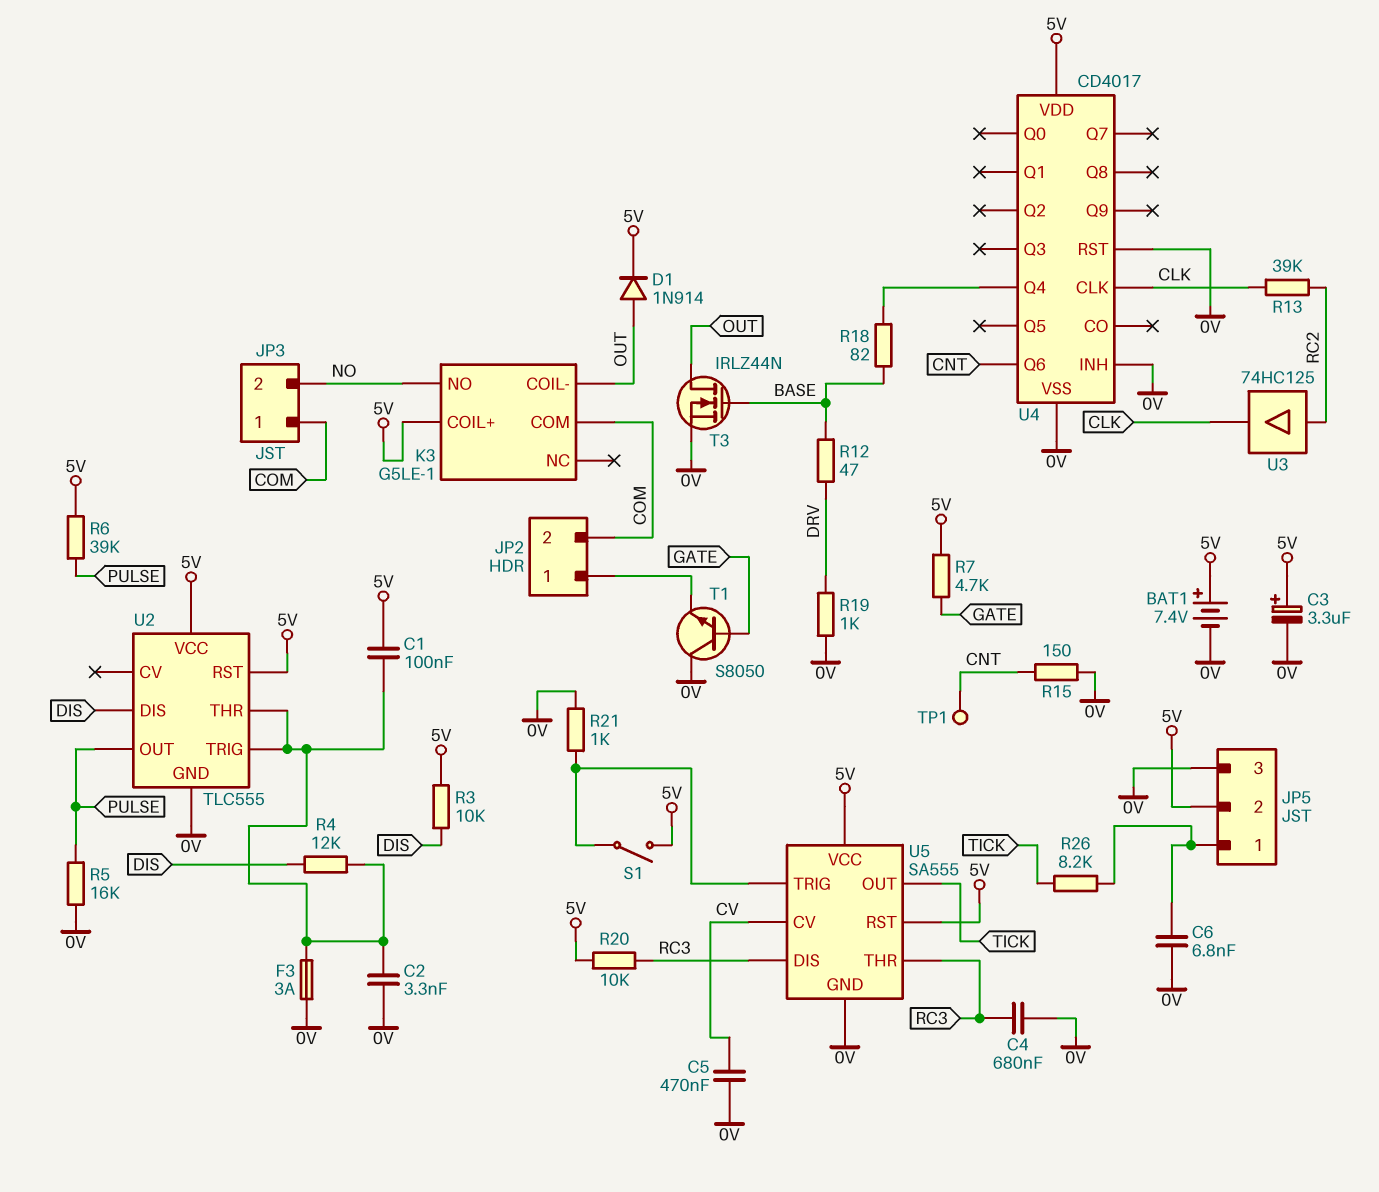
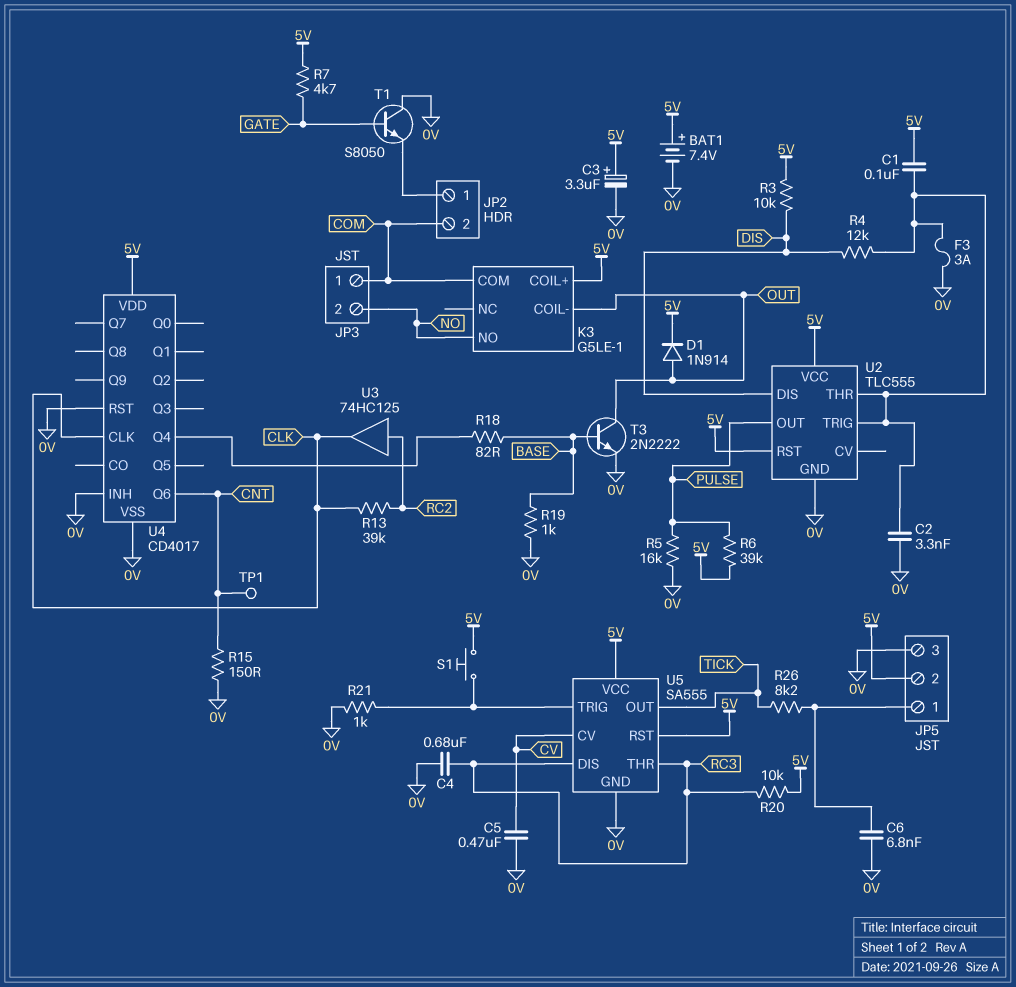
R12: 47 (BASE, DRV) -> none
R19: 1k (0V, DRV) -> 1k (0V, BASE)
S1: switch (5V, U5/TRIG) -> button (5V, U5/TRIG)
T3: NMOS IRLZ44N (G BASE, D OUT, S 0V) -> NPN 2N2222 (B BASE, C OUT, E 0V)

